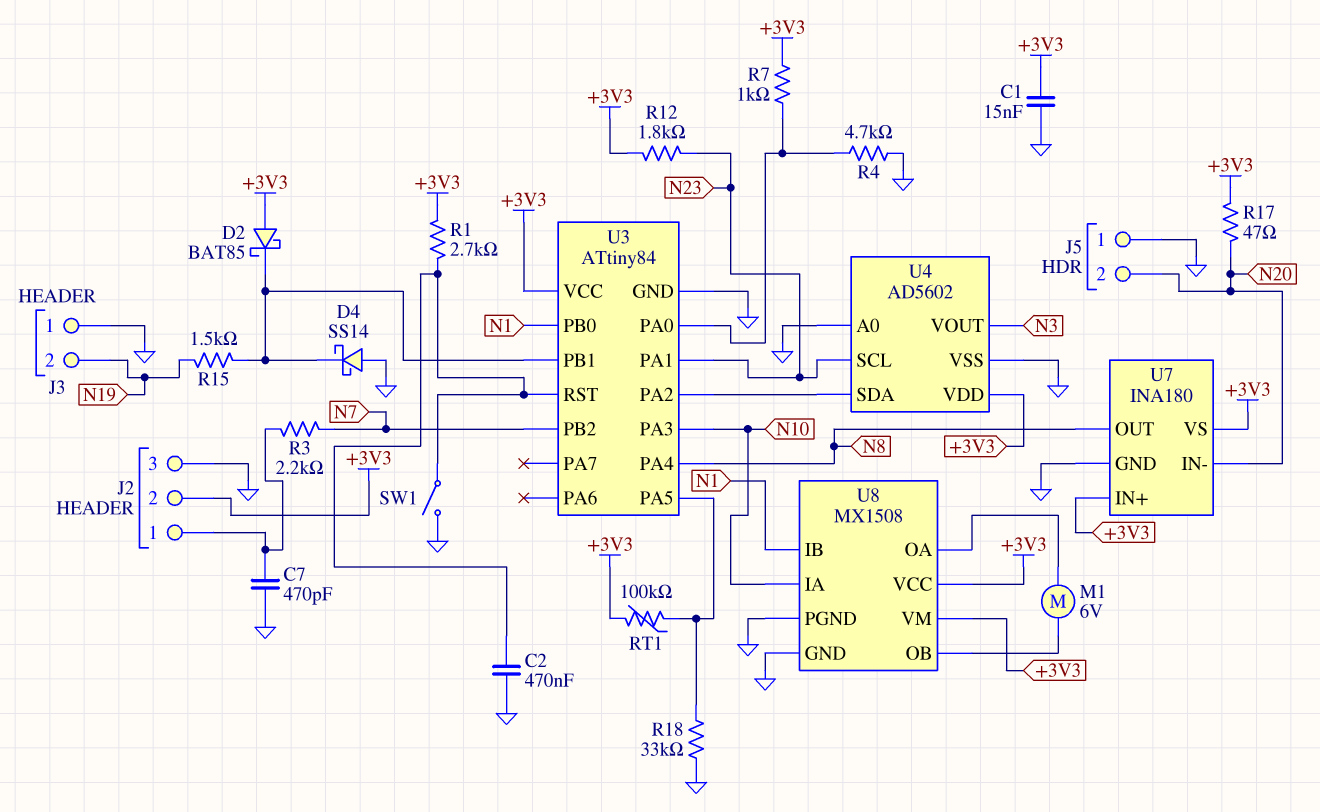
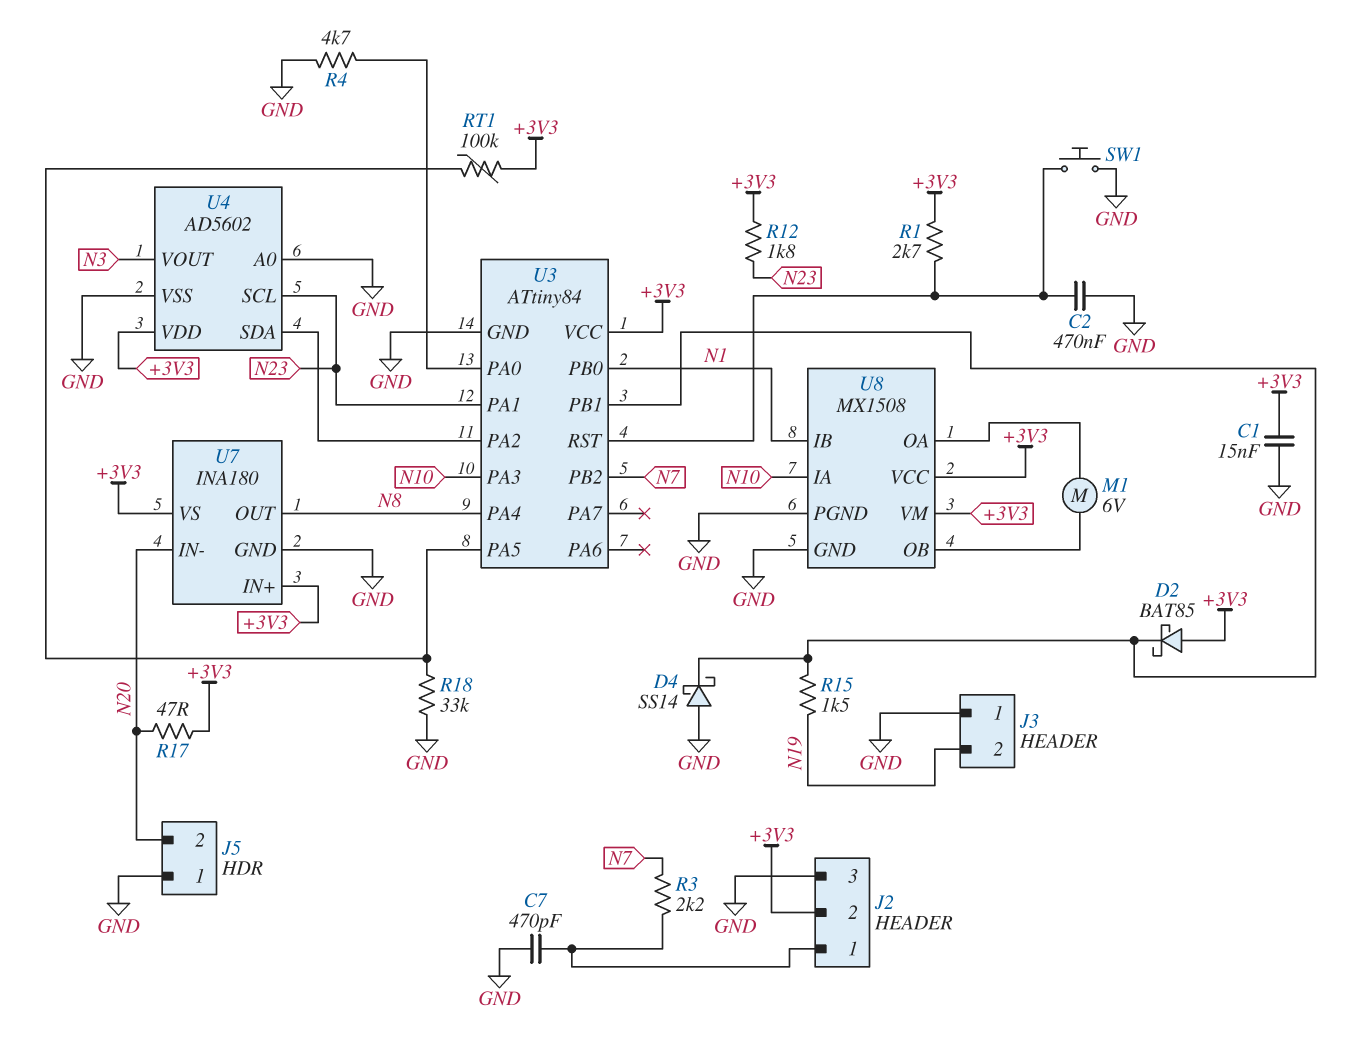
R7: 1k (+3V3, U3/PA0) -> none
SW1: switch (GND, U3/RST) -> button (GND, U3/RST)

